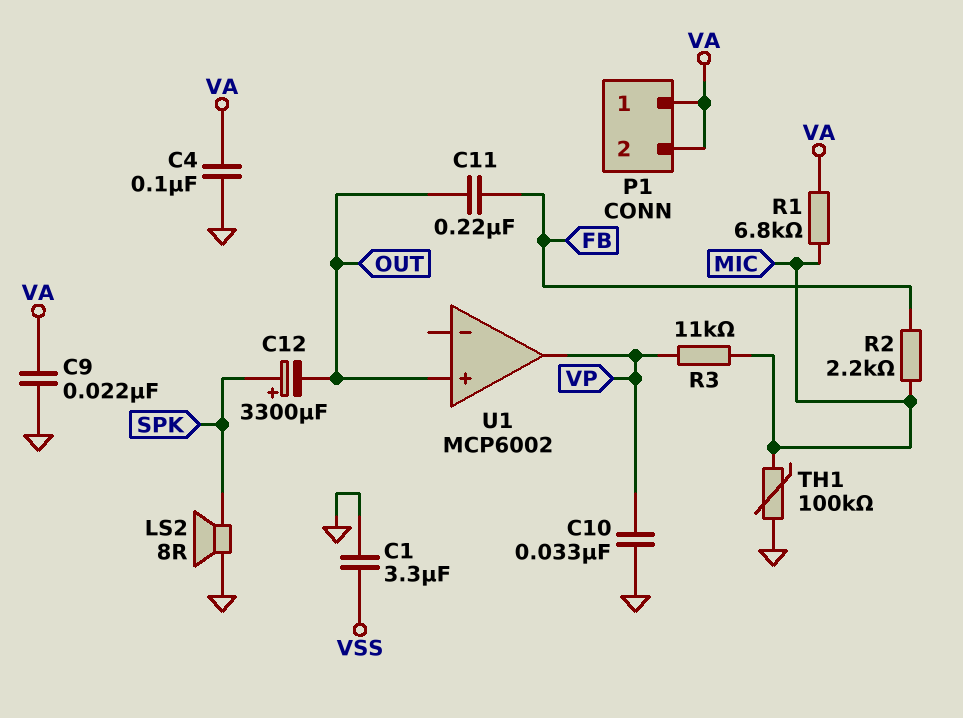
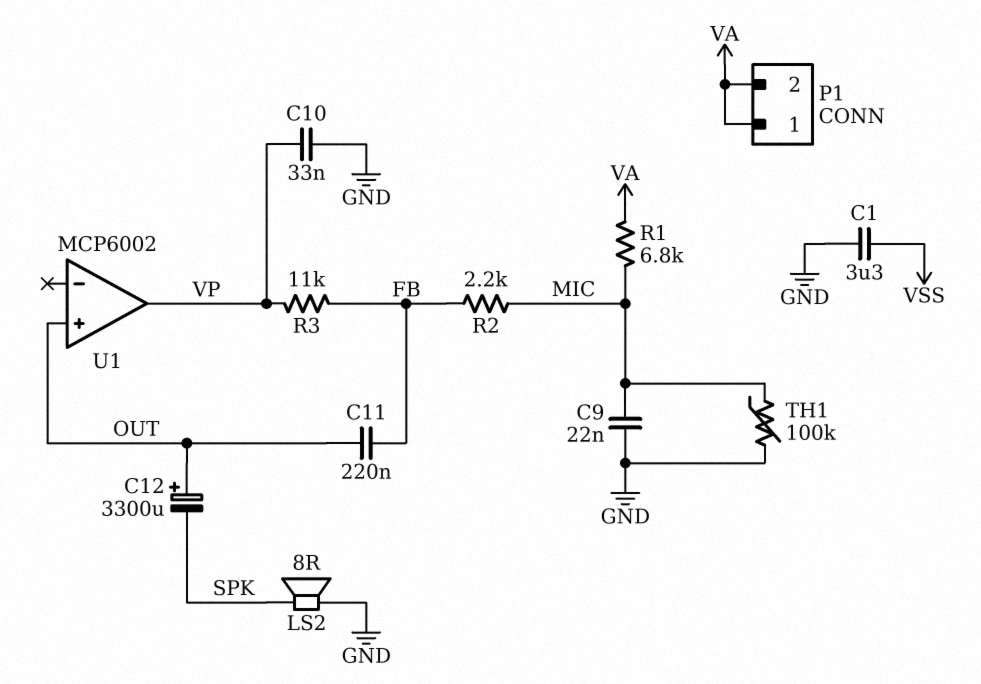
C4: 100nF (GND, VA) -> none
C9: 22nF (GND, VA) -> 22nF (GND, MIC)
C12: 3300uF (plus SPK, minus OUT) -> 3300uF (plus OUT, minus SPK)
R3: 11k (MIC, VP) -> 11k (FB, VP)

